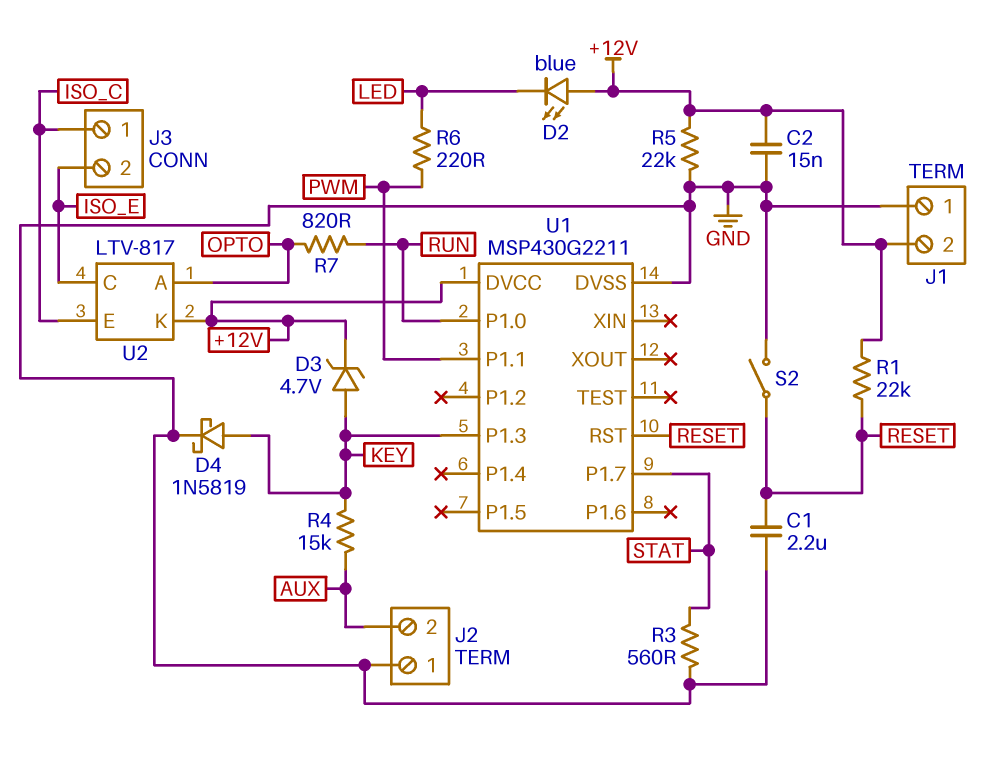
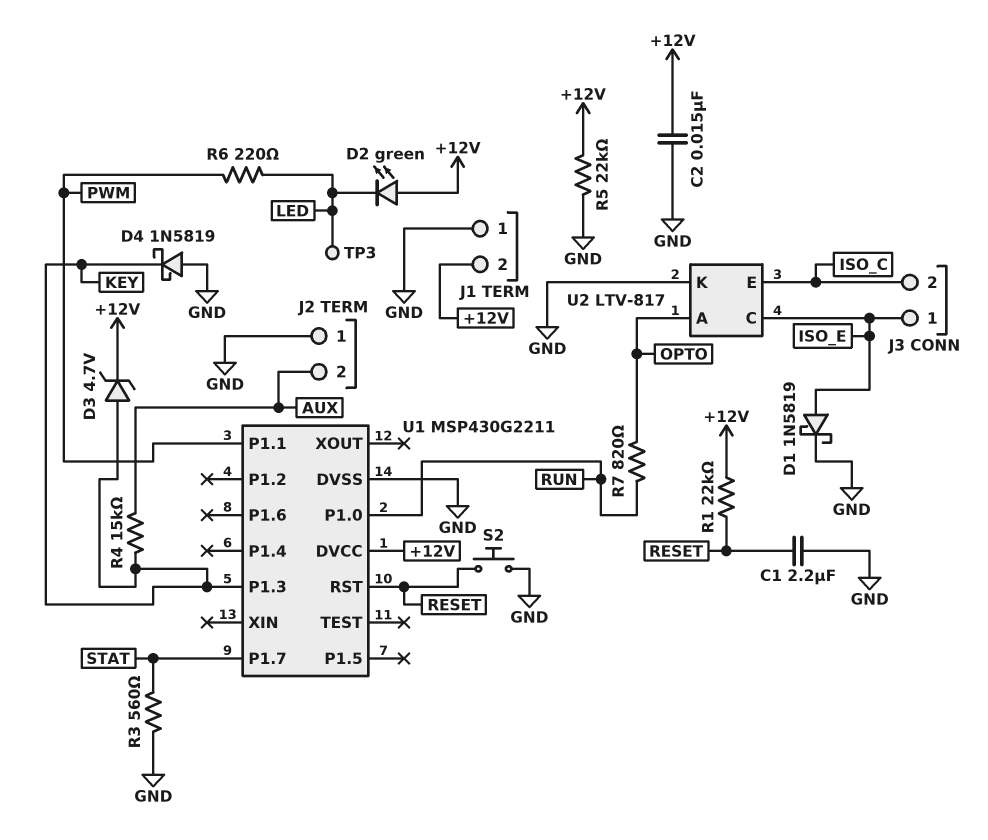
D1: none -> schottky 1N5819 (A ISO_E, K GND)
D2: LED blue (A +12V, K LED) -> LED green (A +12V, K LED)
D4: schottky 1N5819 (A KEY, K GND) -> schottky 1N5819 (A GND, K KEY)
J3 pin 1: ISO_C -> ISO_E
J3 pin 2: ISO_E -> ISO_C
S2: switch (GND, RESET) -> button (GND, RESET)
TP3: none -> test point (LED)
U2 pin K: +12V -> GND

